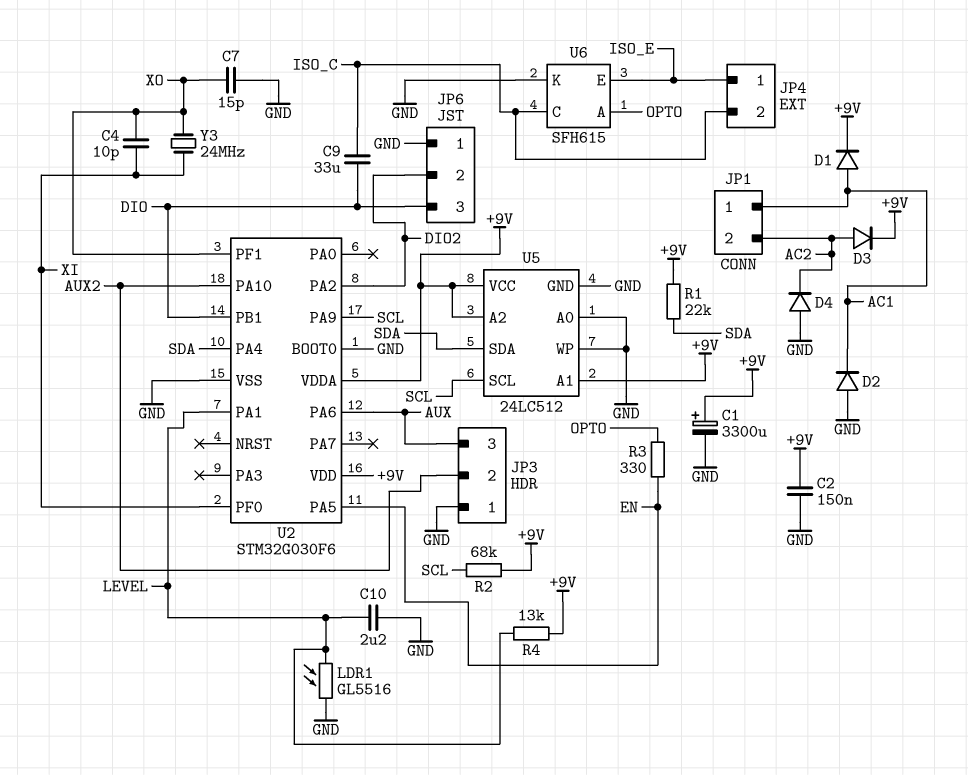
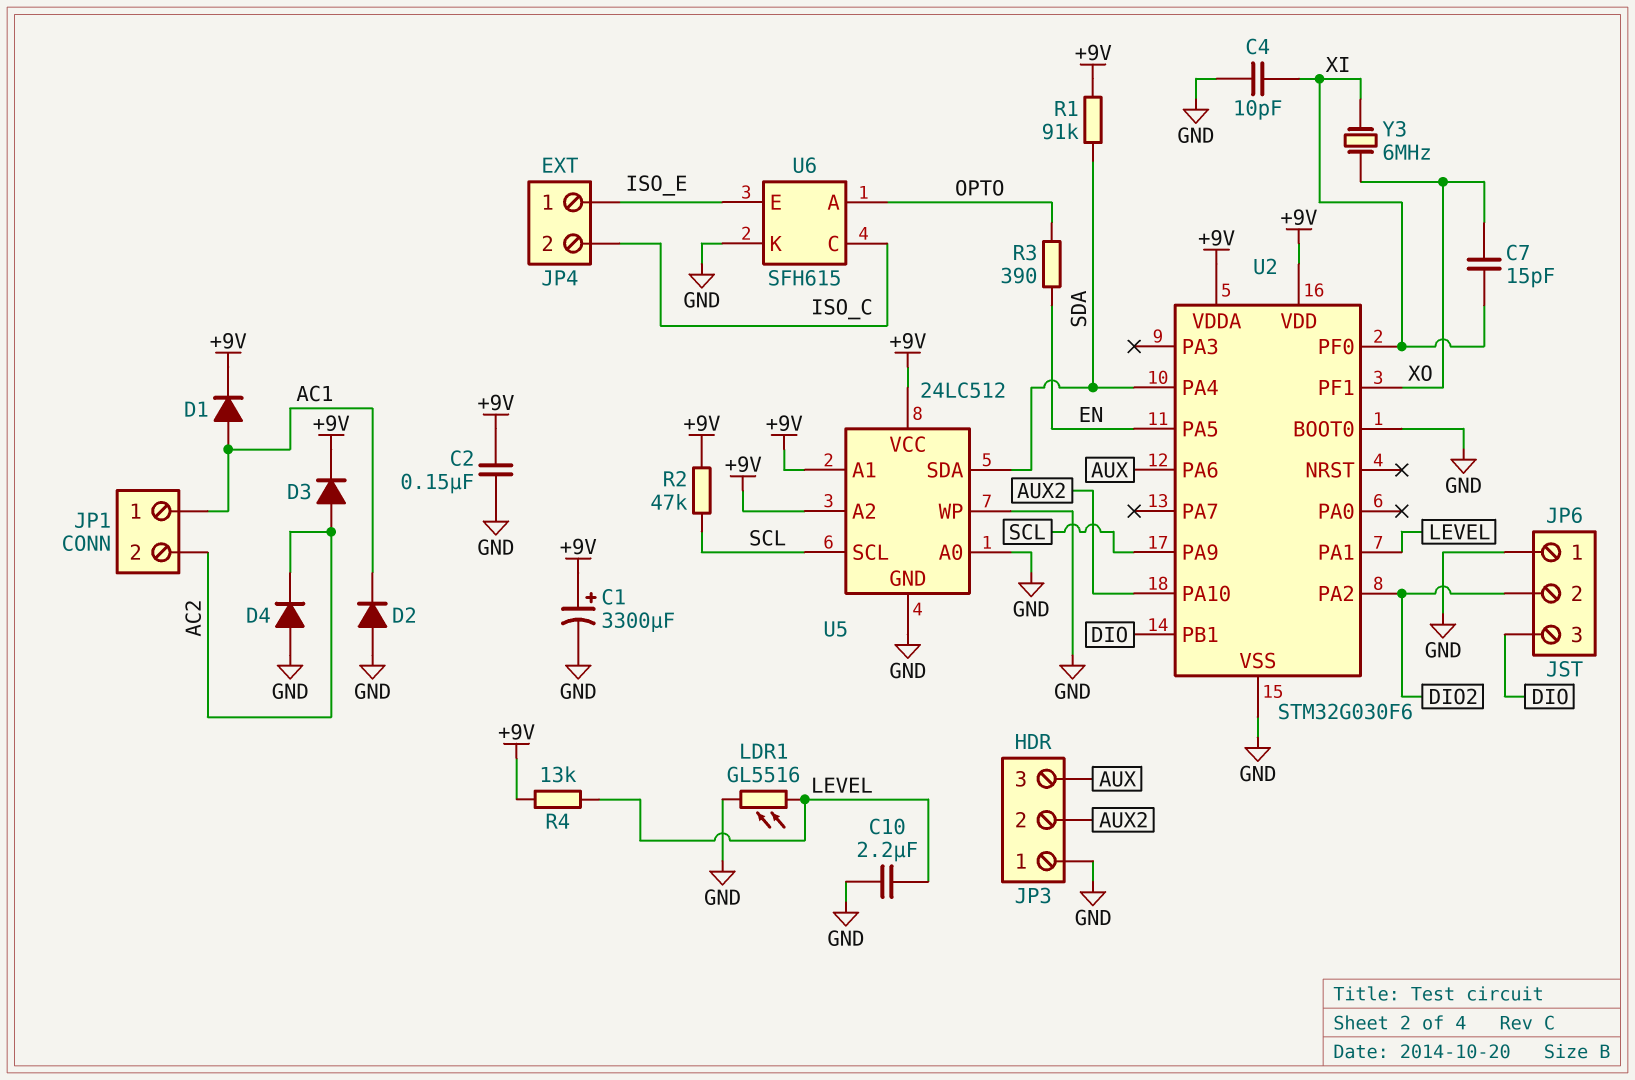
C4: 10pF (XI, XO) -> 10pF (GND, XI)
C7: 15pF (GND, XO) -> 15pF (XI, XO)
C9: 33uF (DIO, ISO_C) -> none
R1: 22k (+9V, SDA) -> 91k (+9V, SDA)
R2: 68k (+9V, SCL) -> 47k (+9V, SCL)
R3: 330 (EN, OPTO) -> 390 (EN, OPTO)
Y3: 24MHz (XI, XO) -> 6MHz (XI, XO)

